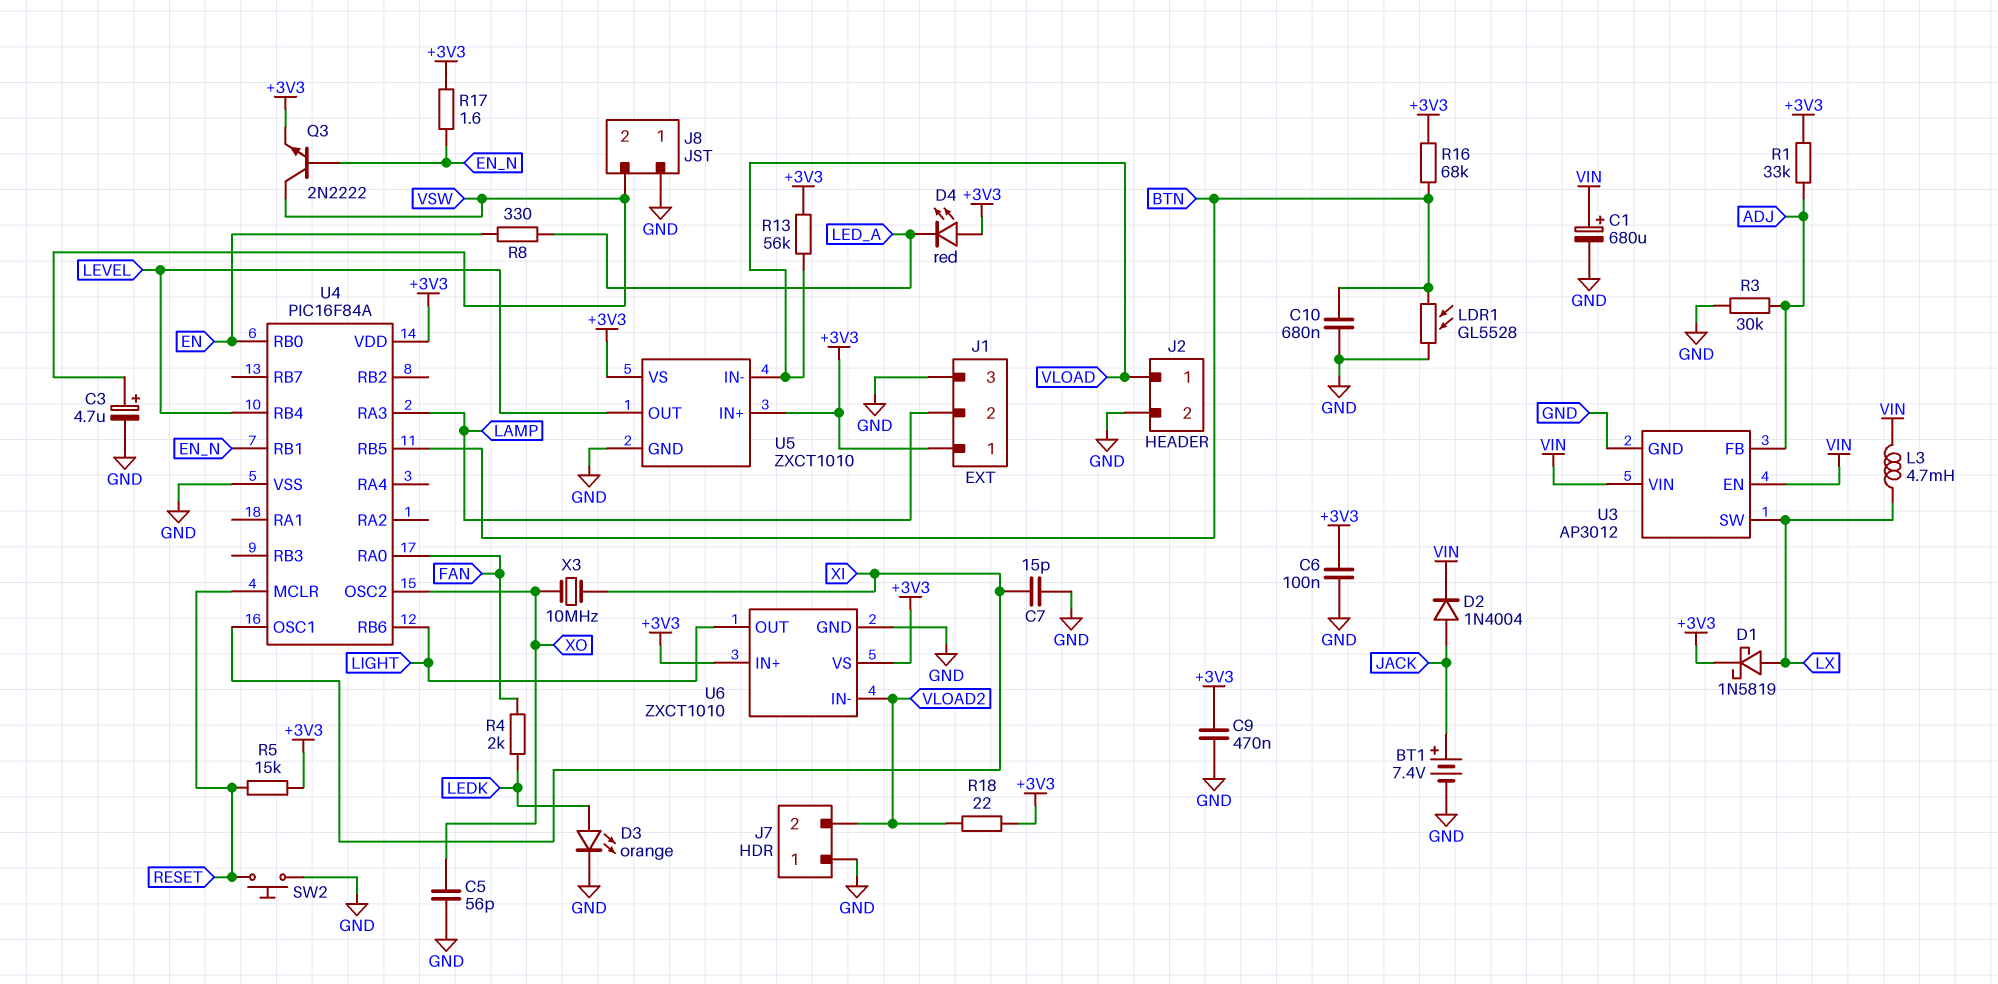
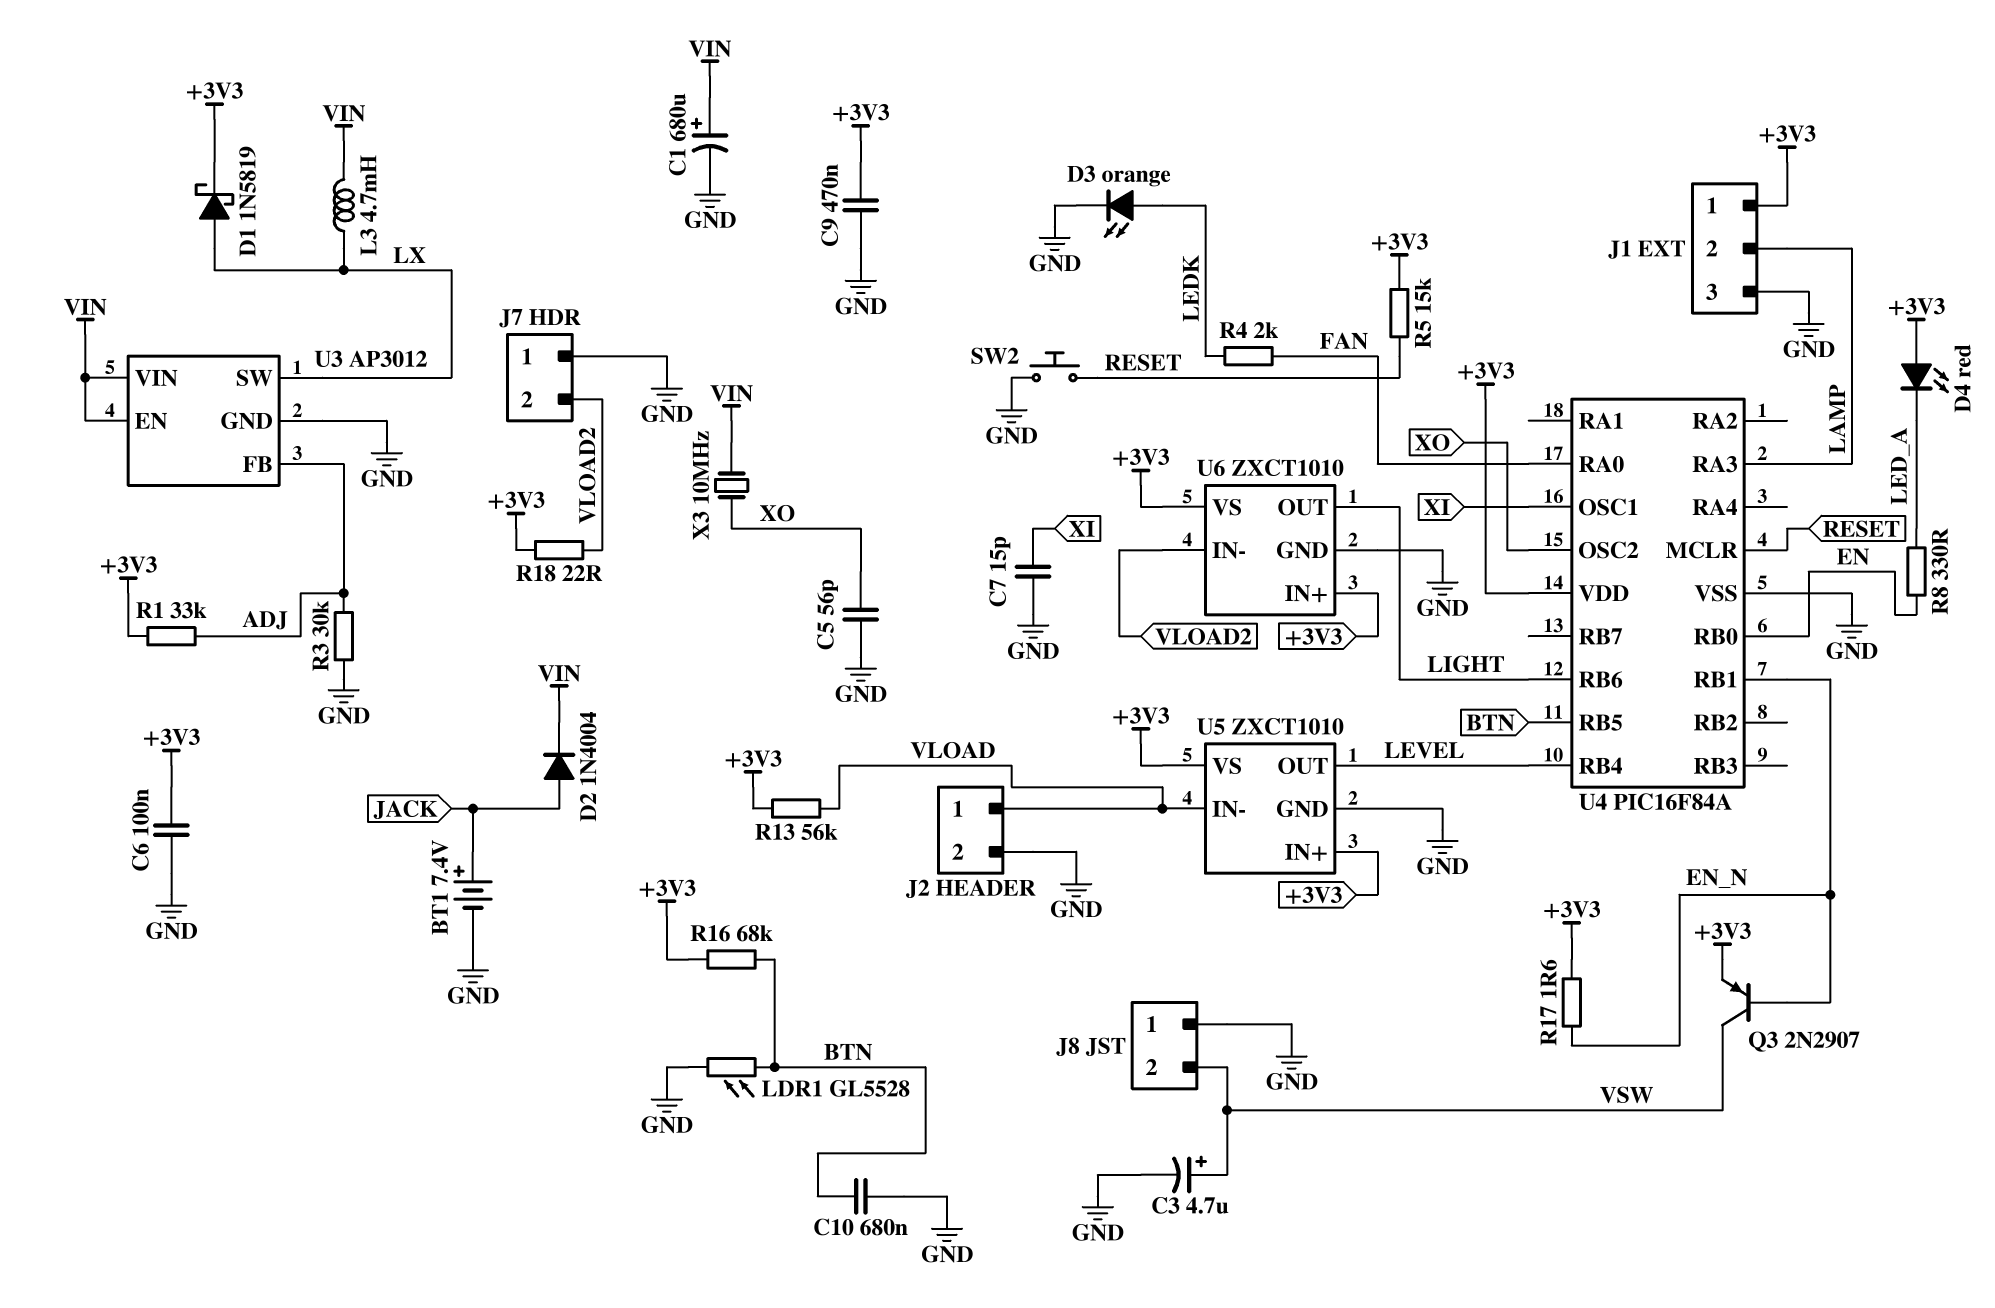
Q3: NPN 2N2222 (B EN_N, C VSW, E +3V3) -> PNP 2N2907 (B EN_N, C VSW, E +3V3)
X3: 10MHz (XI, XO) -> 10MHz (VIN, XO)

